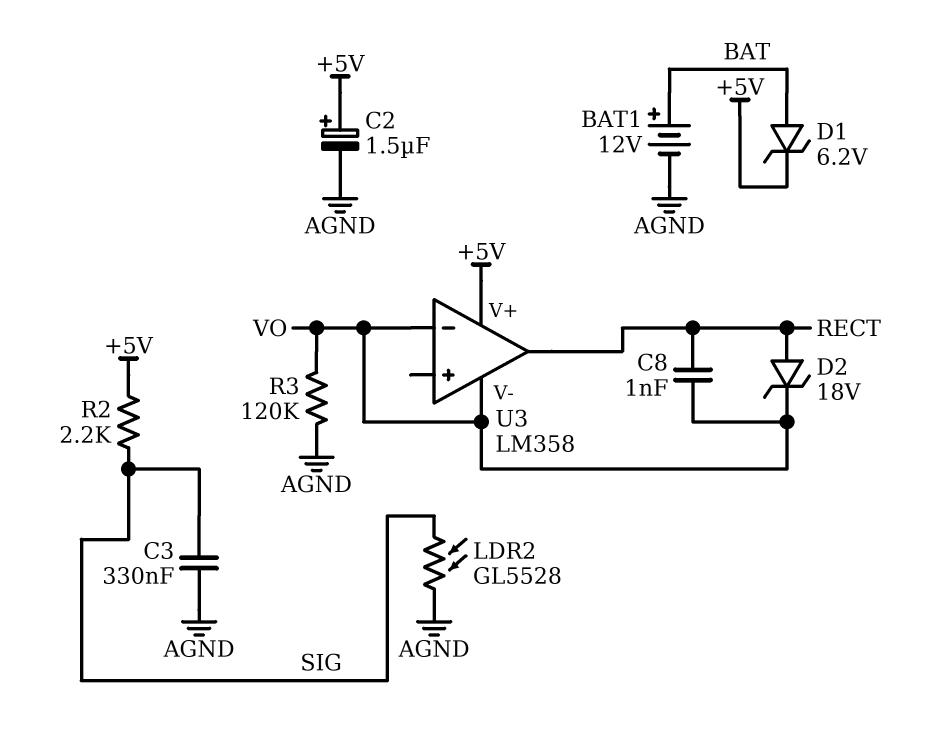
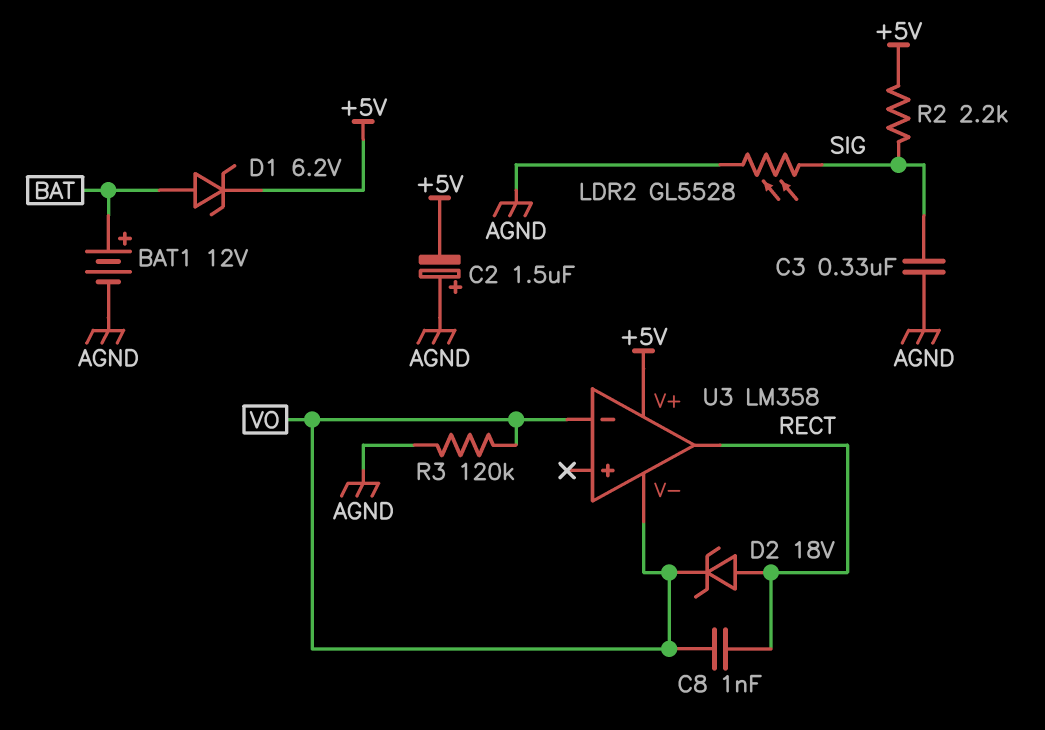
C2: 1.5uF (plus +5V, minus AGND) -> 1.5uF (plus AGND, minus +5V)

